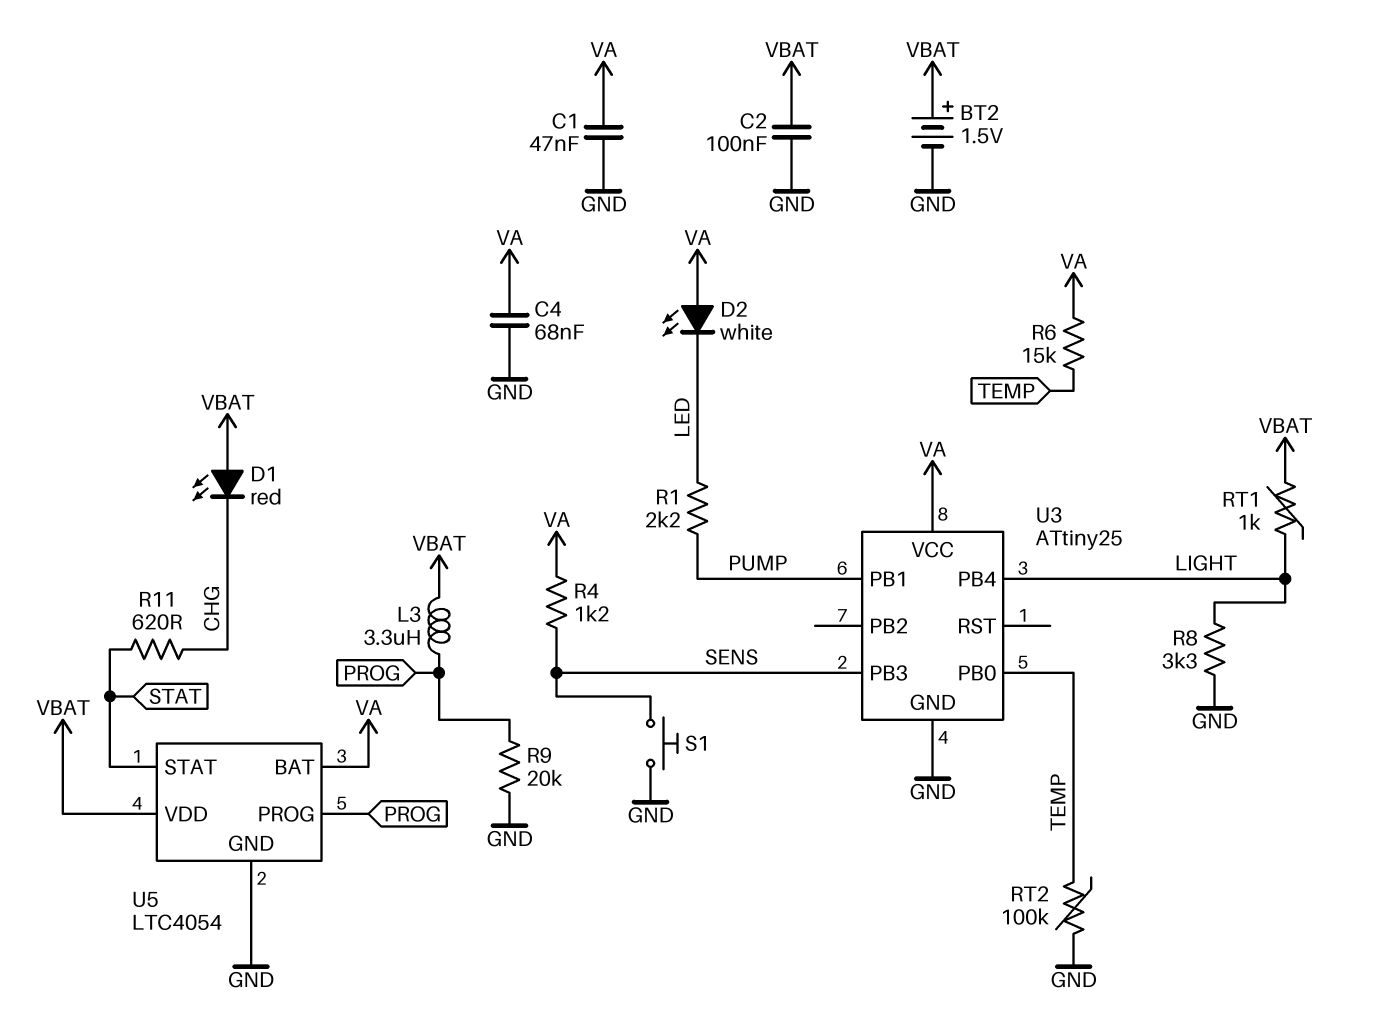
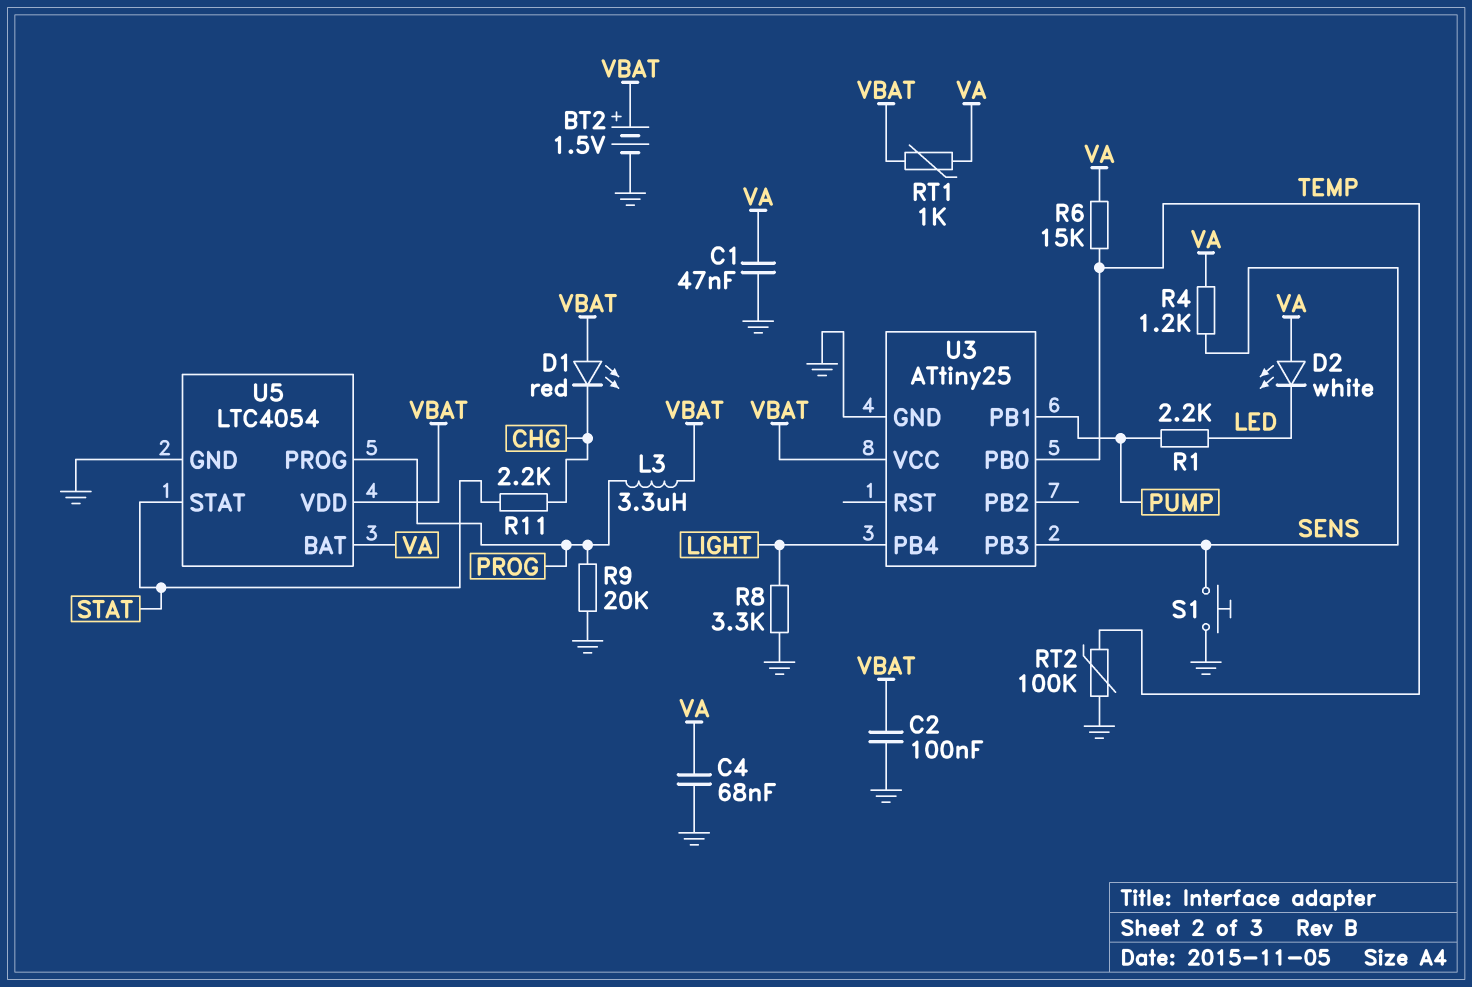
R11: 620 (CHG, STAT) -> 2.2k (CHG, STAT)
RT1: 1k (LIGHT, VBAT) -> 1k (VA, VBAT)
U3 pin VCC: VA -> VBAT

